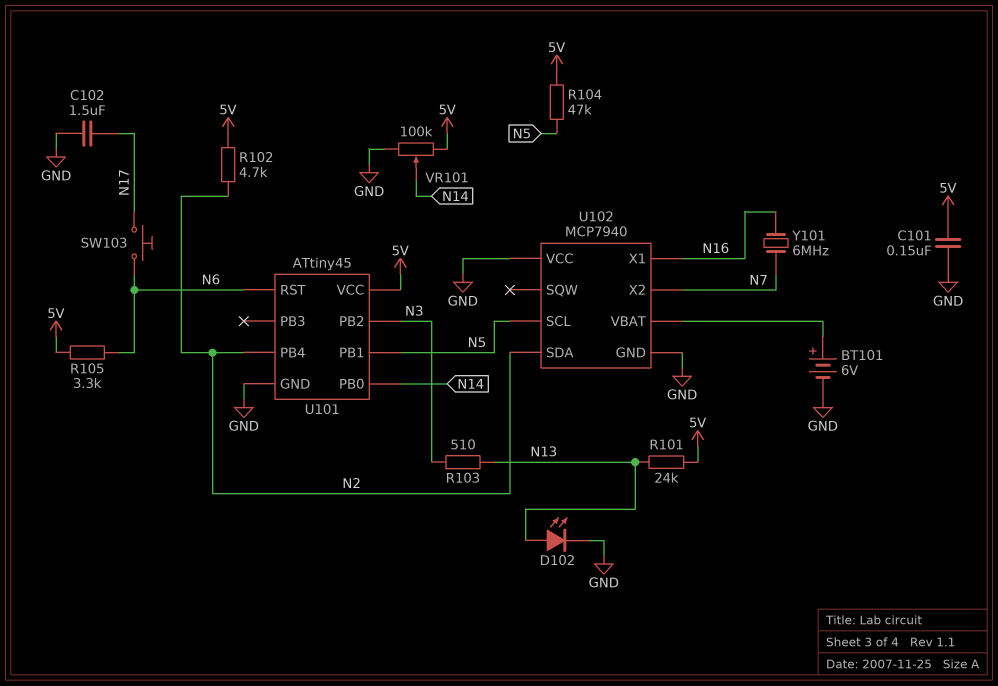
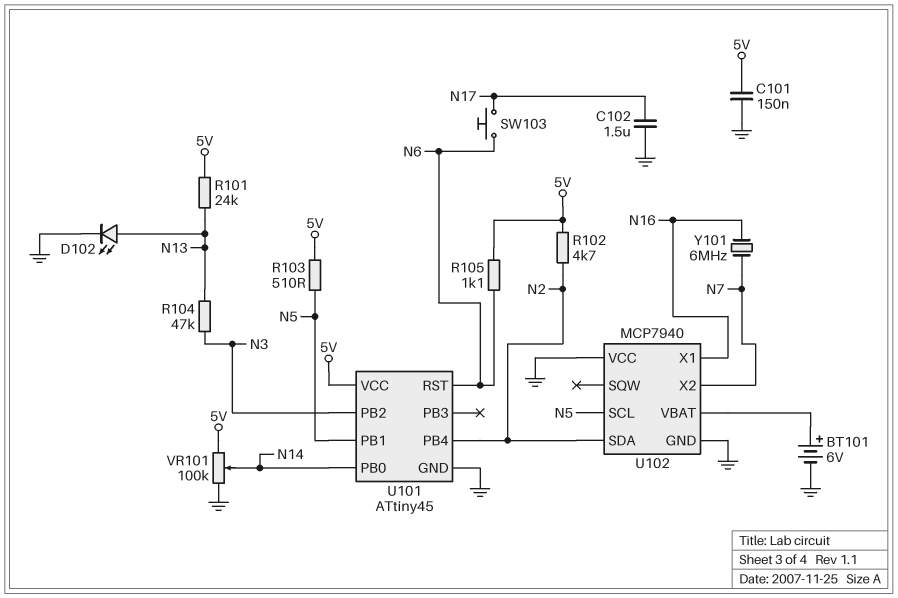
R103: 510 (N3, N13) -> 510 (5V, N5)
R104: 47k (5V, N5) -> 47k (N3, N13)
R105: 3.3k (5V, N6) -> 1.1k (5V, N6)

